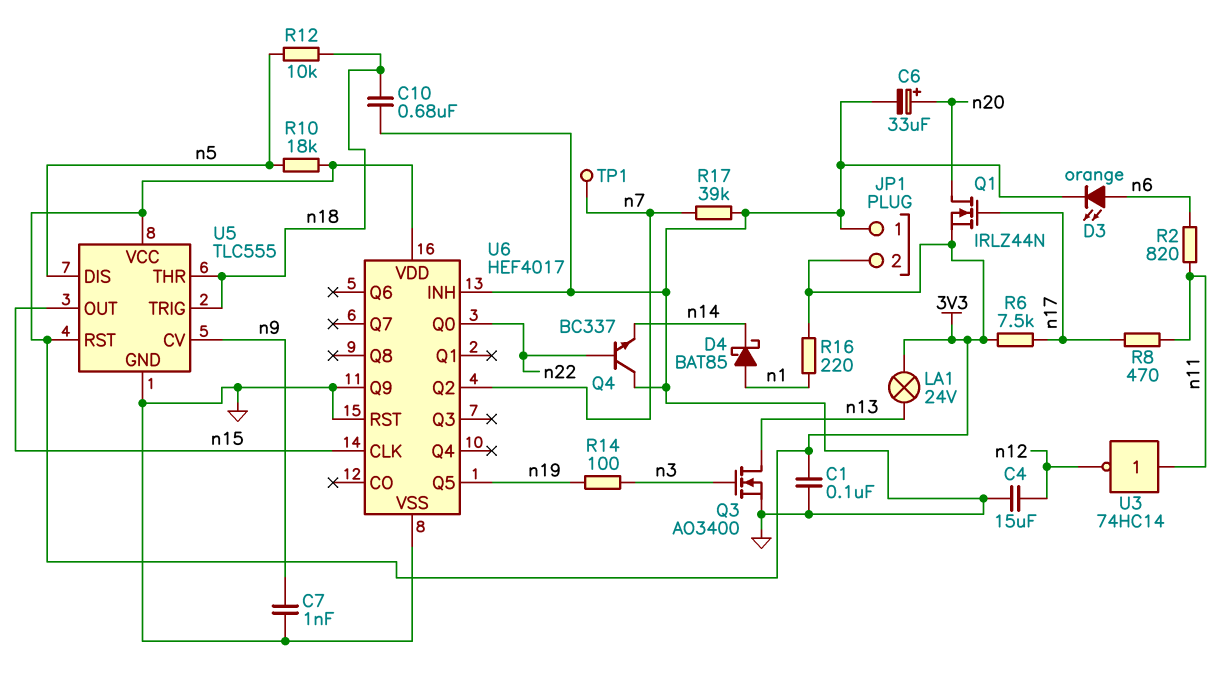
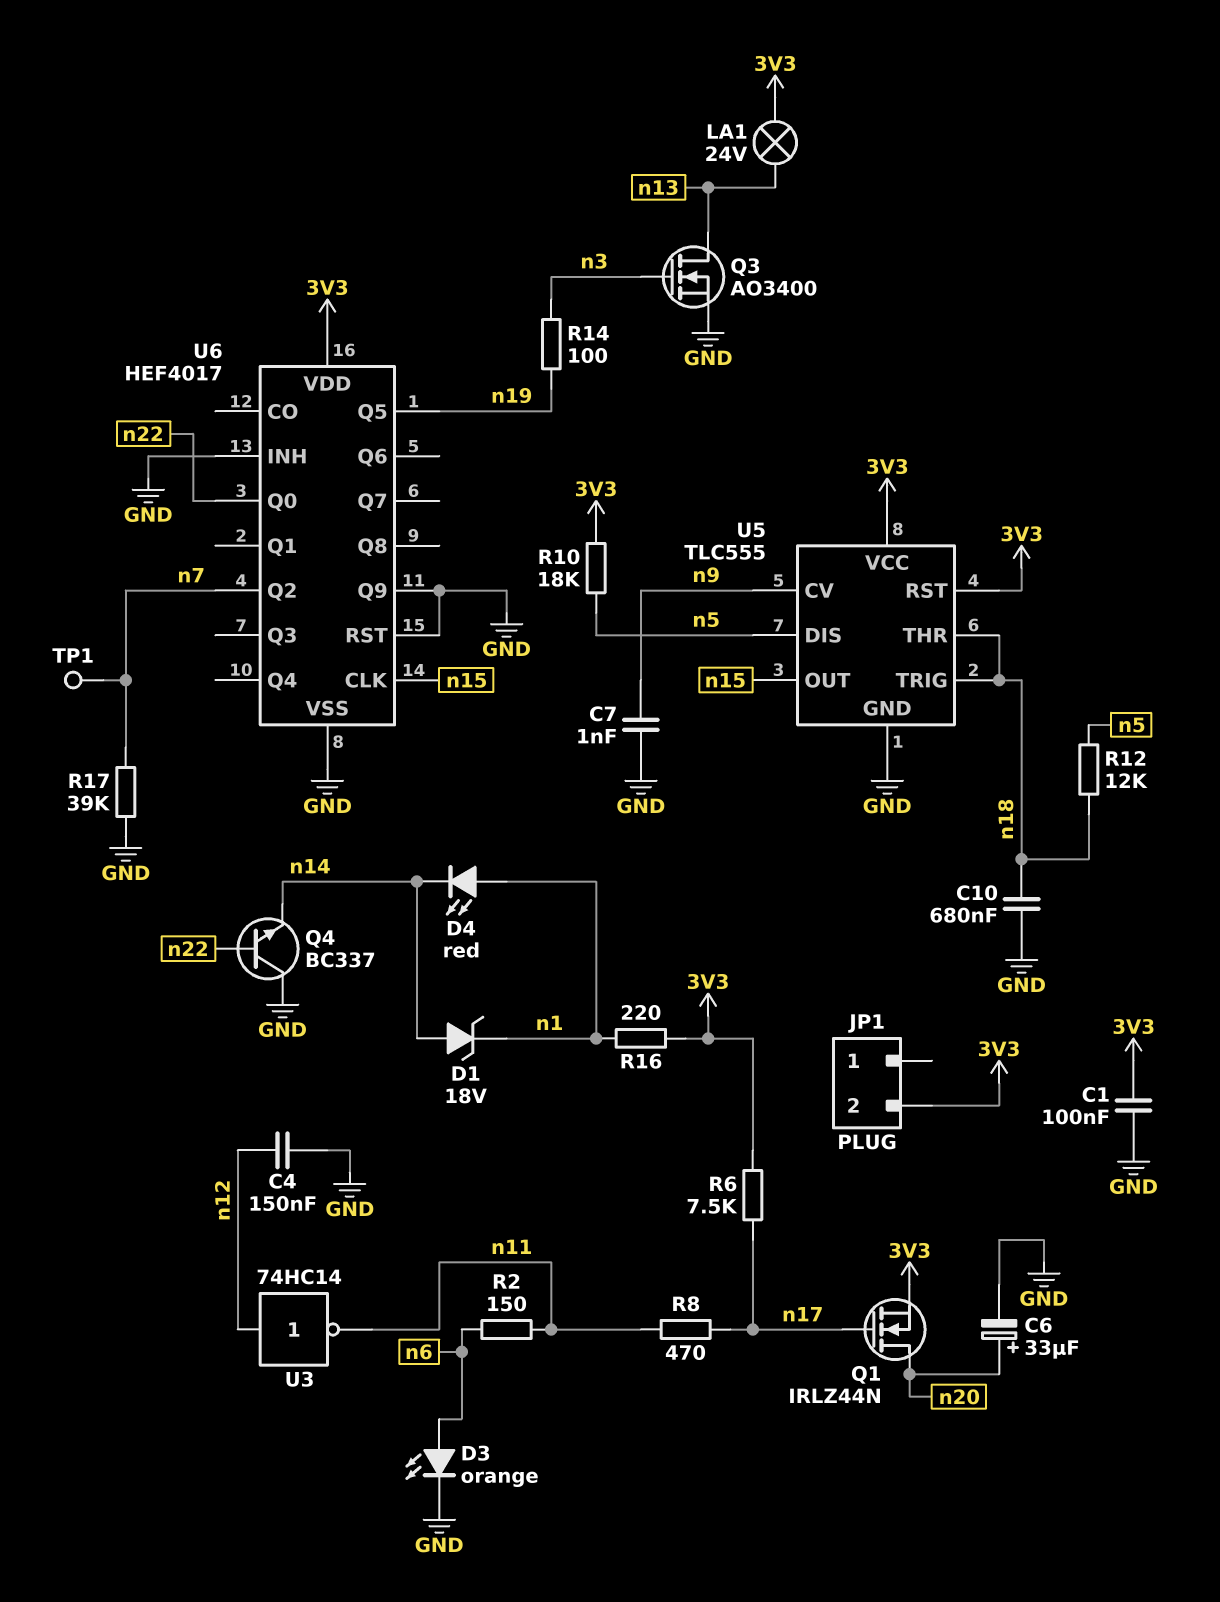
C4: 15uF (GND, n12) -> 150nF (GND, n12)
D1: none -> zener 18V (A n14, K n1)
D4: schottky BAT85 (A n1, K n14) -> LED red (A n1, K n14)
JP1 pin 1: GND -> none
R2: 820 (n6, n11) -> 150 (n6, n11)
R12: 10k (n5, n18) -> 12k (n5, n18)
U3: NOT 74HC14 (in n11, out n12) -> NOT 74HC14 (in n12, out n11)

